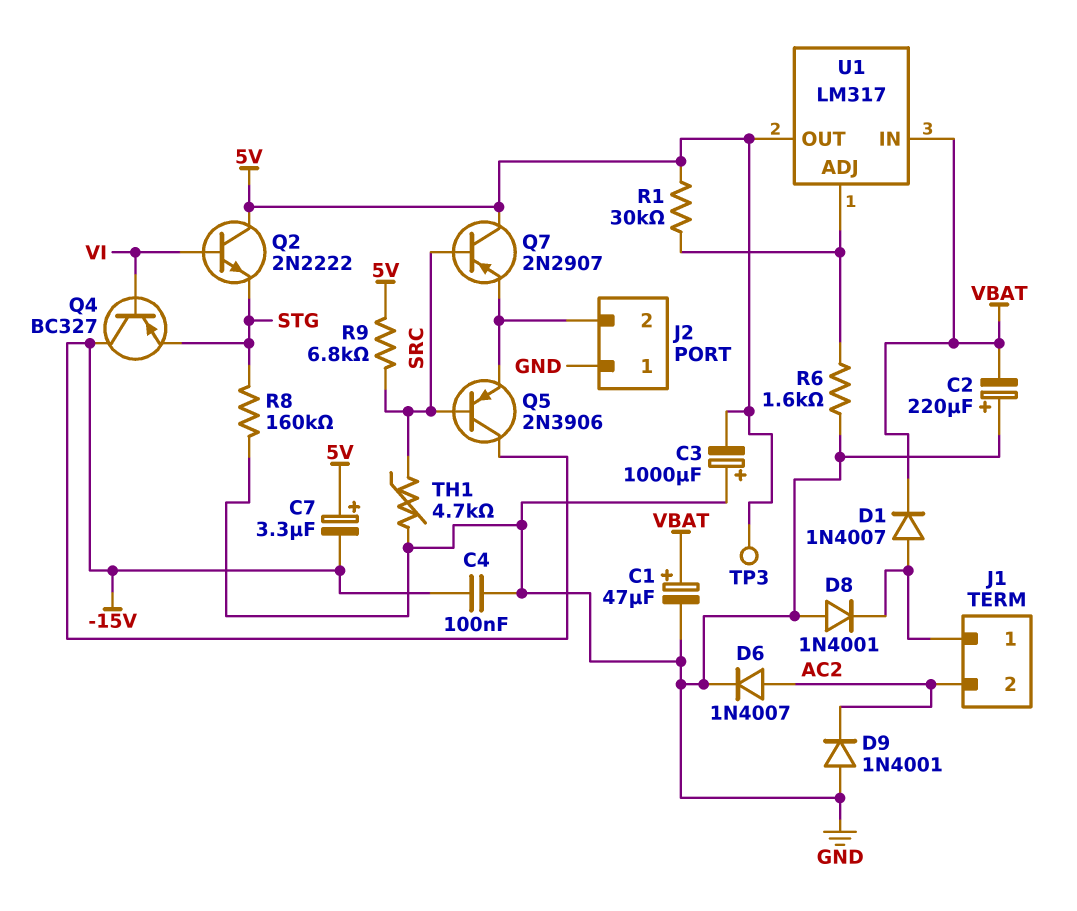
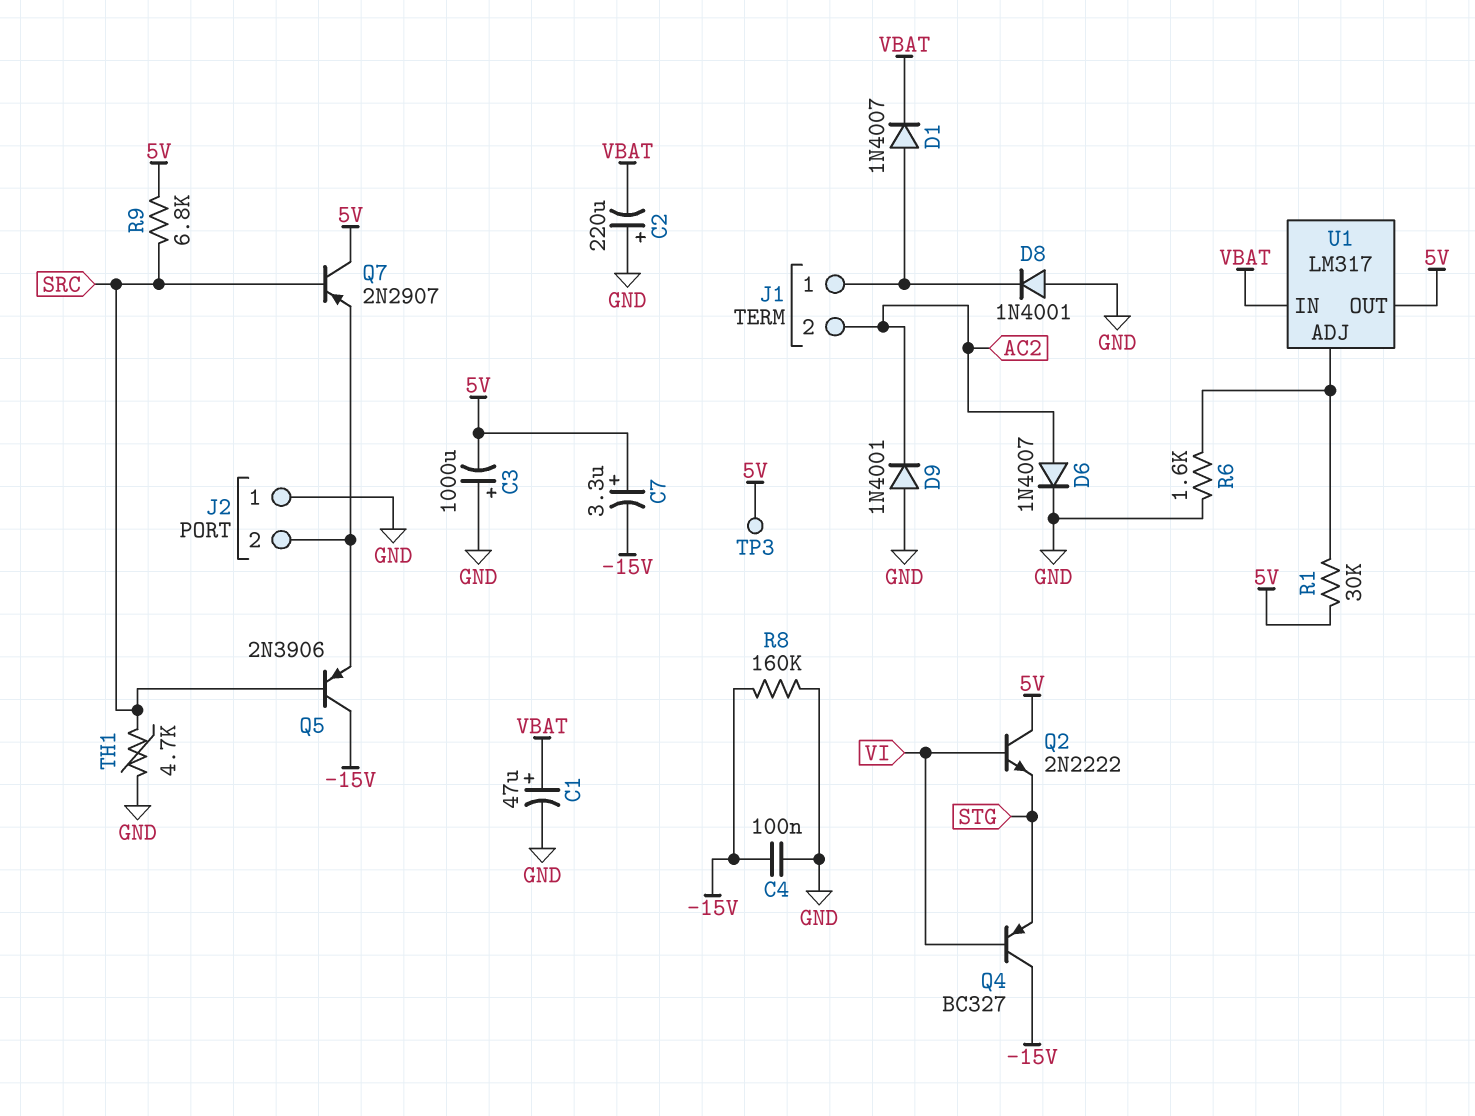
R8: 160k (GND, STG) -> 160k (-15V, GND)

